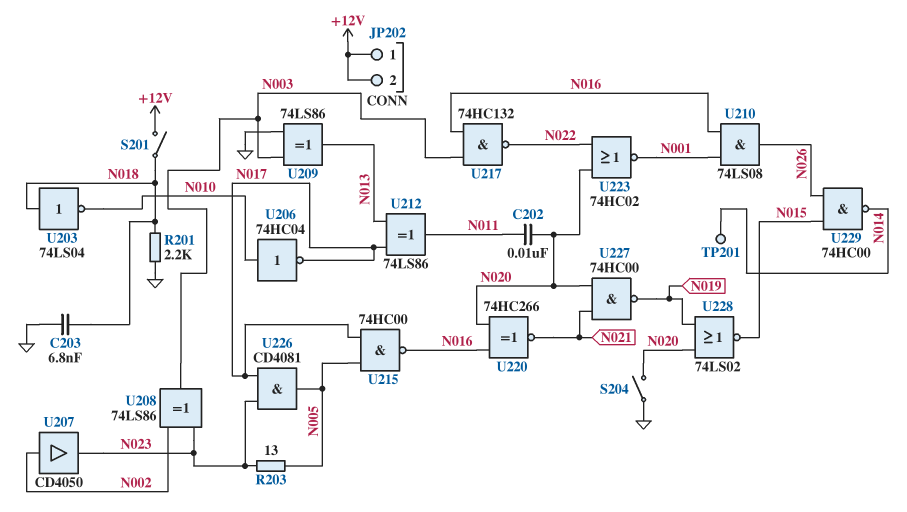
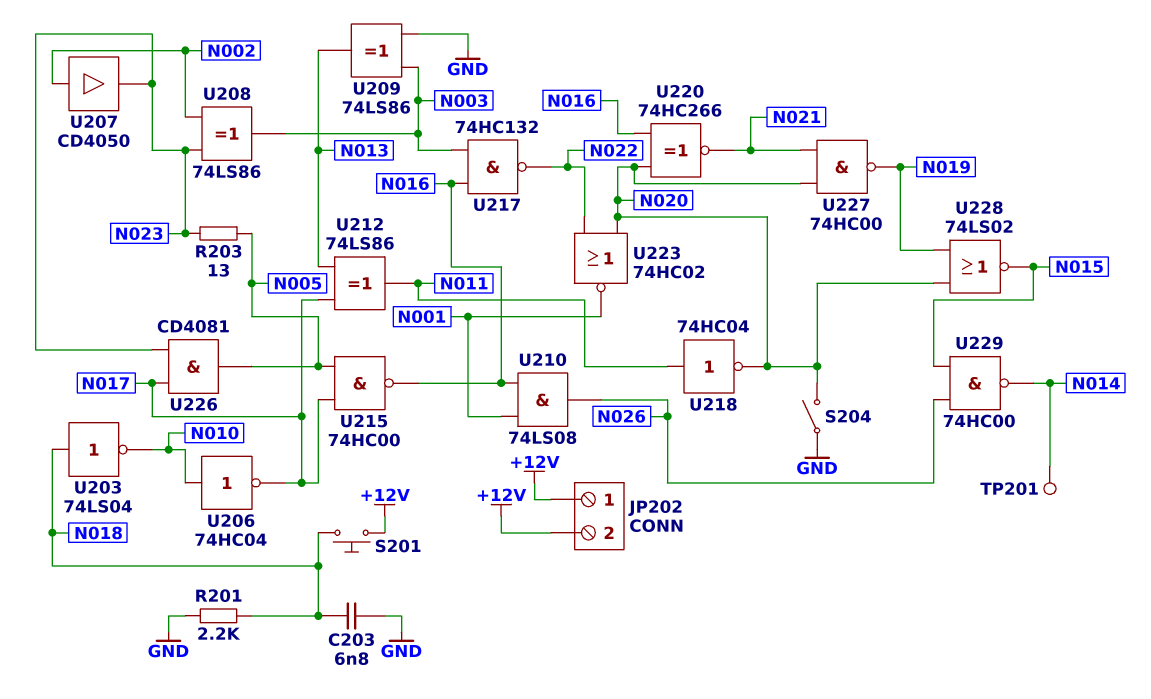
C202: 10nF (N011, N020) -> none
S201: switch (+12V, N018) -> button (+12V, N018)
U218: none -> NOT 74HC04 (in N011, out N020)

